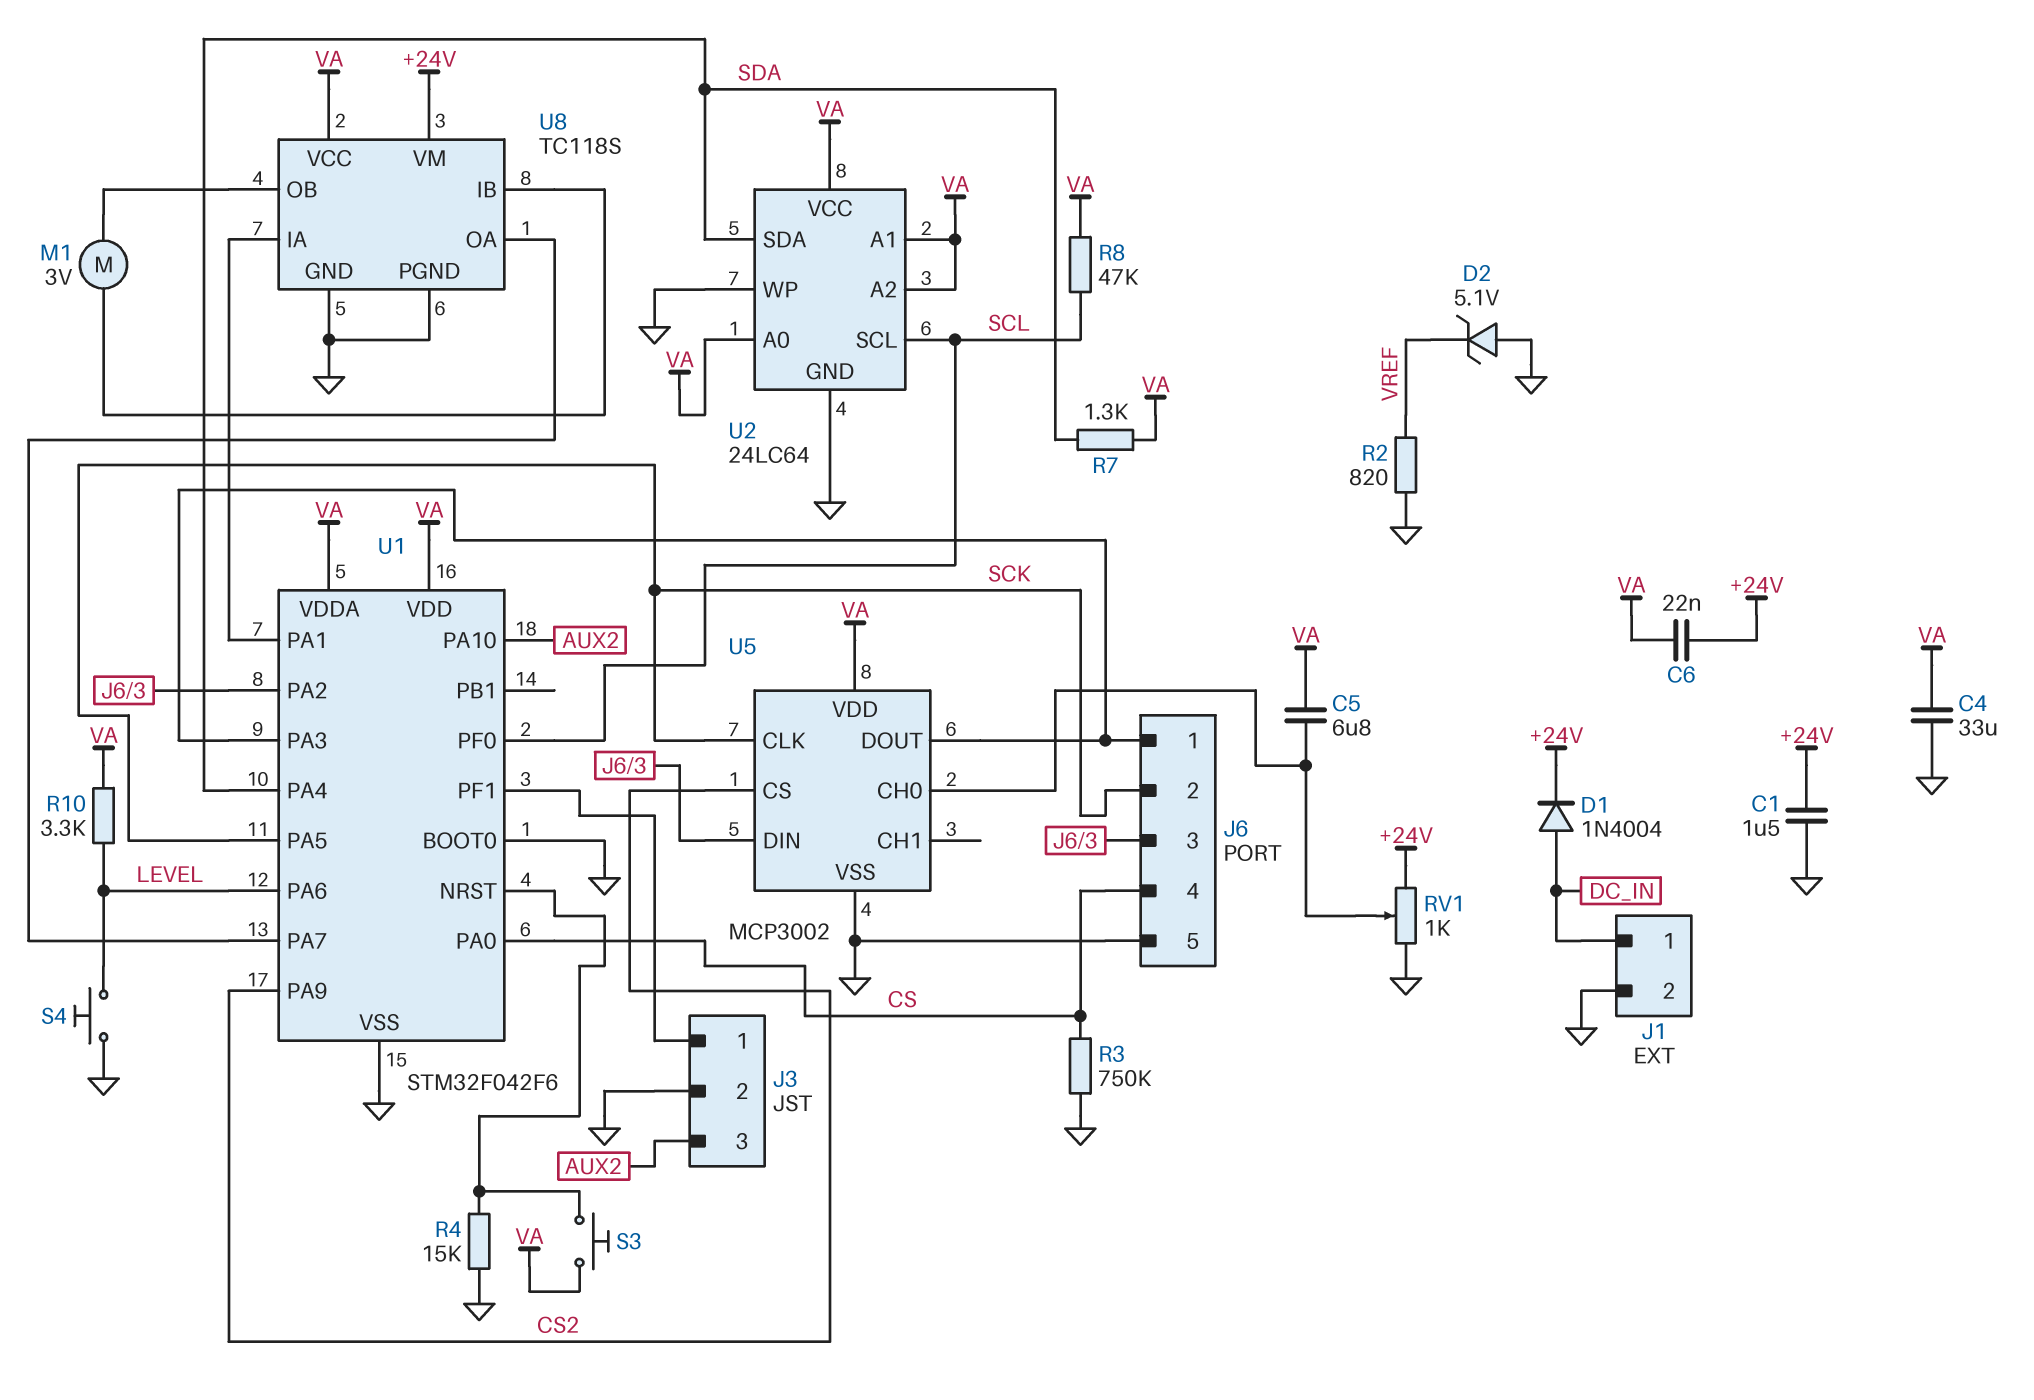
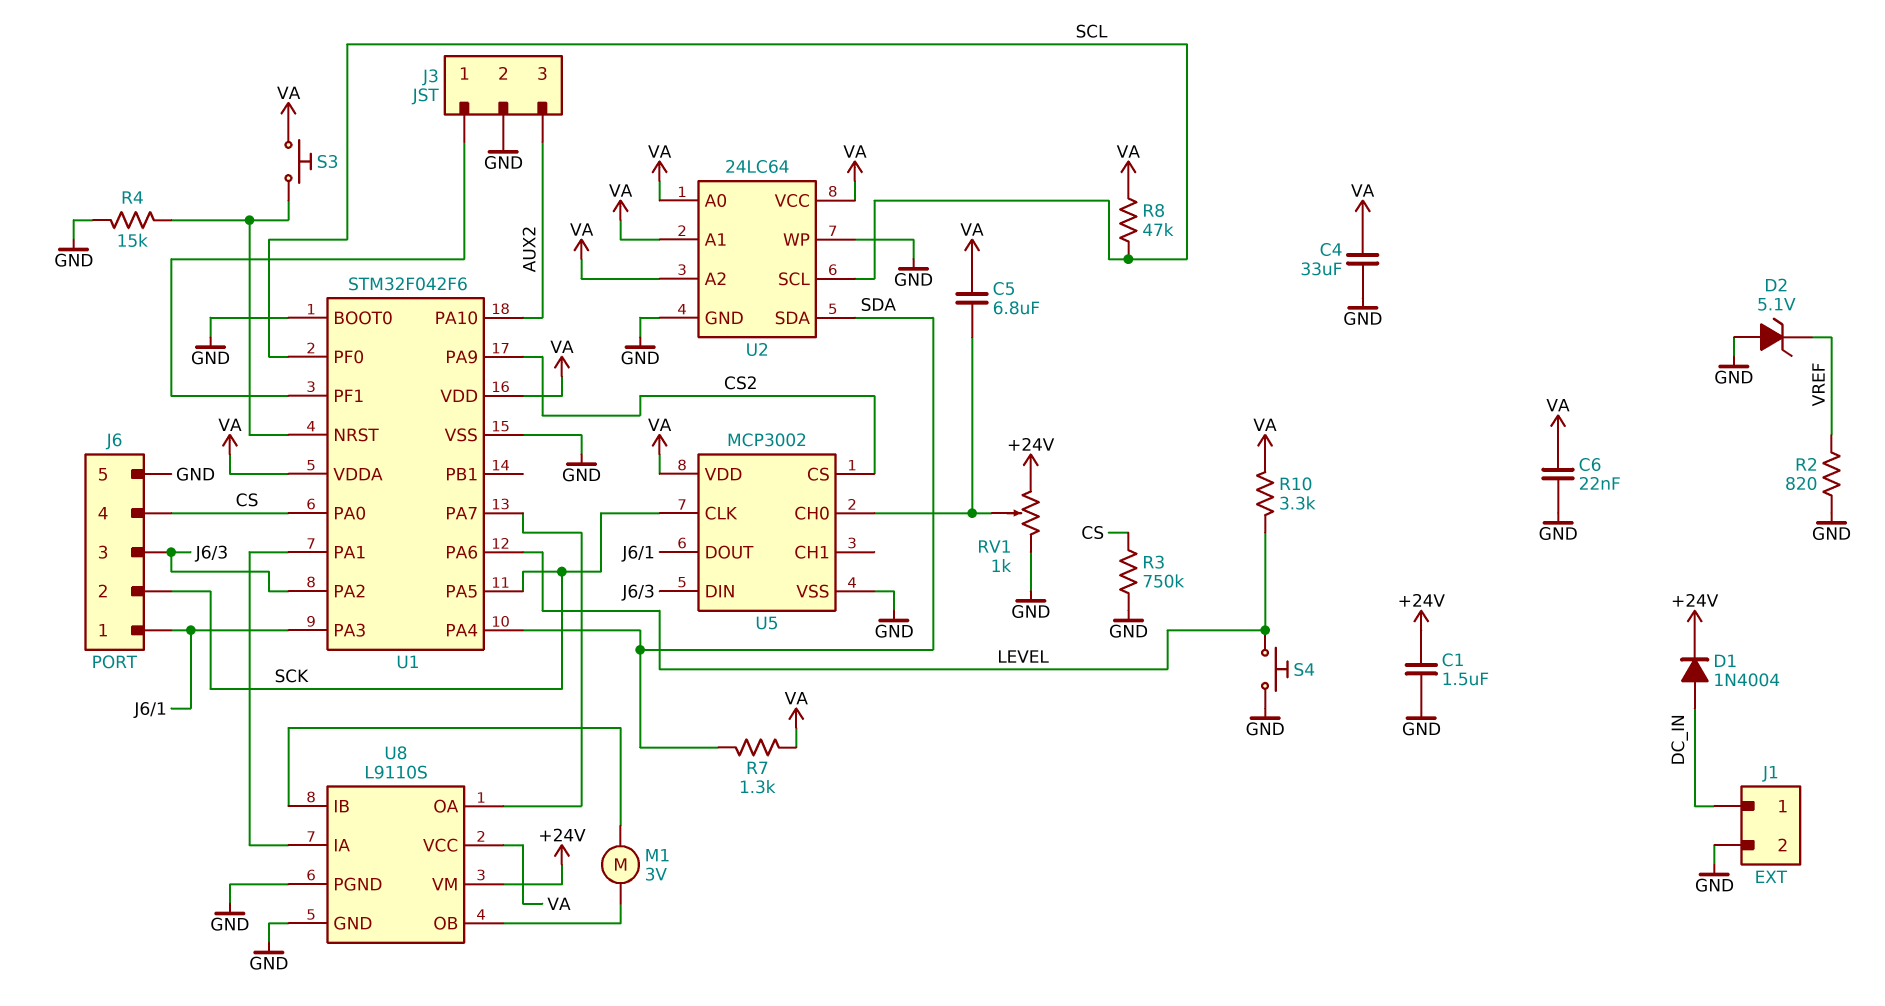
C6: 22nF (+24V, VA) -> 22nF (GND, VA)
U8: TC118S -> L9110S

